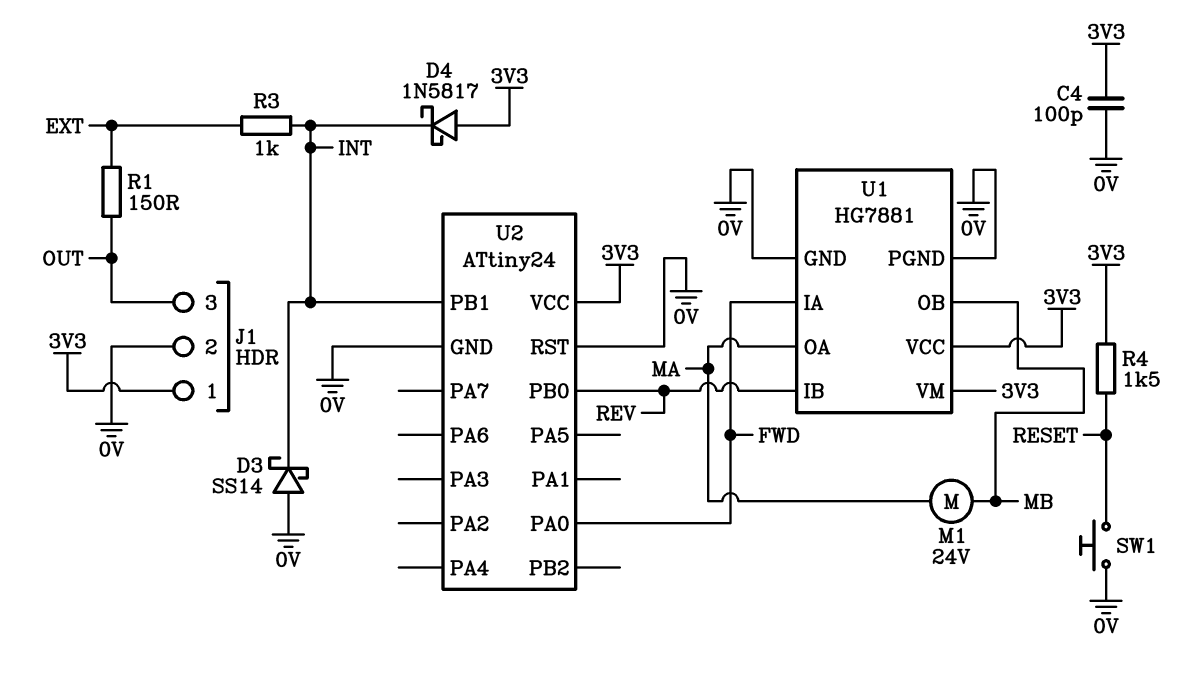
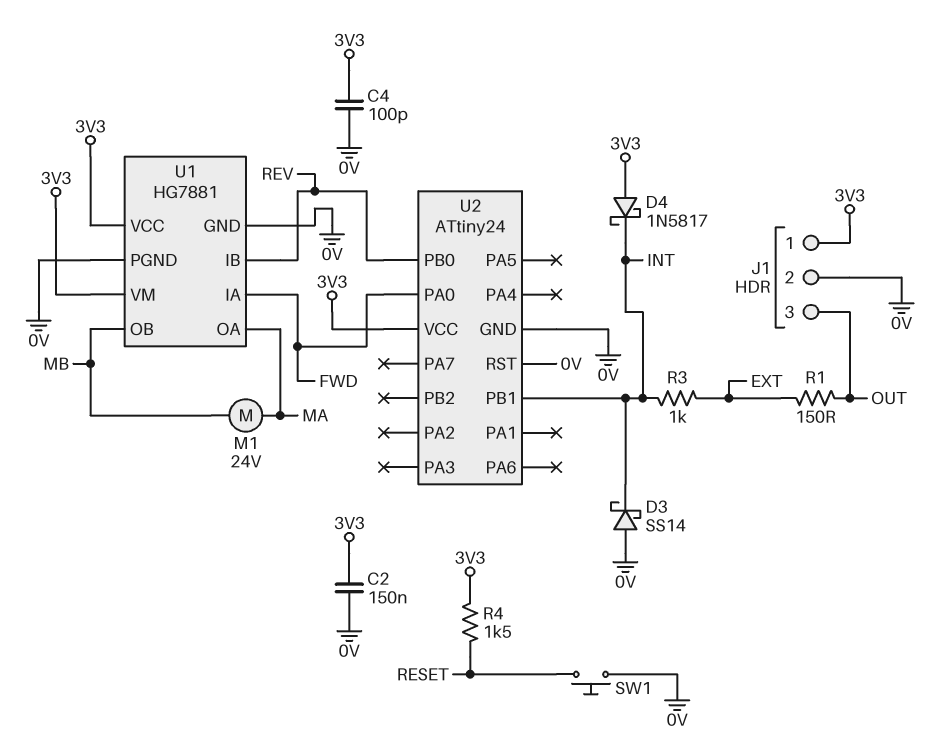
C2: none -> 150nF (0V, 3V3)

